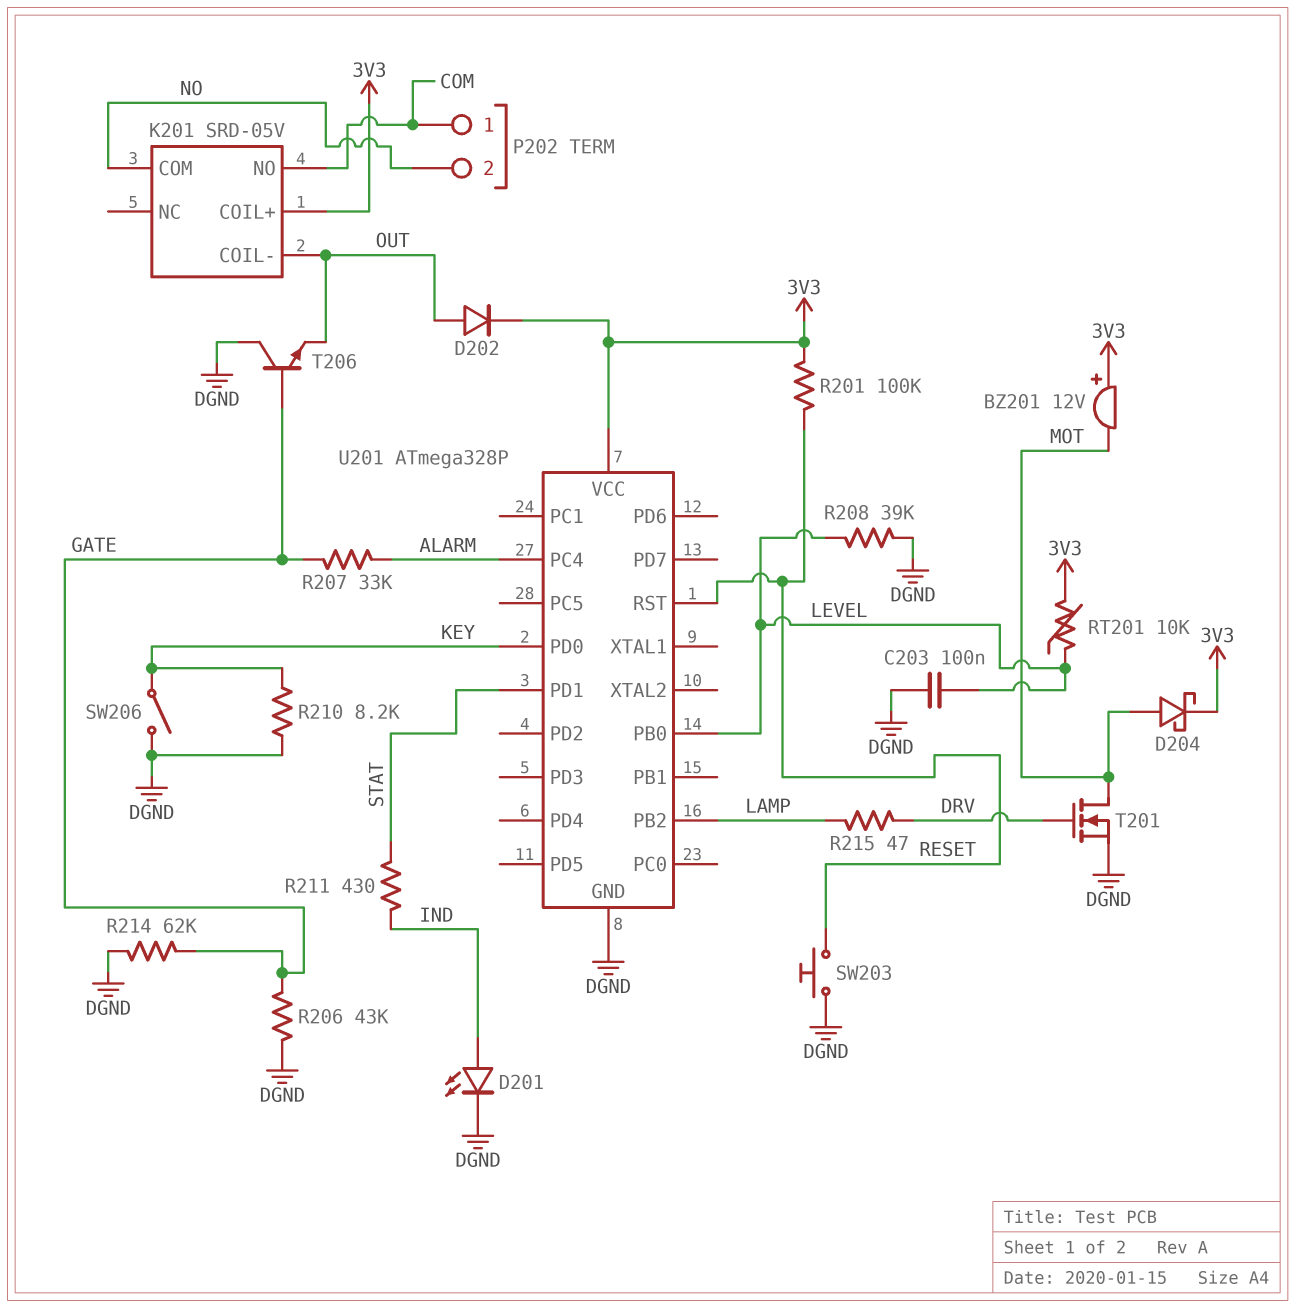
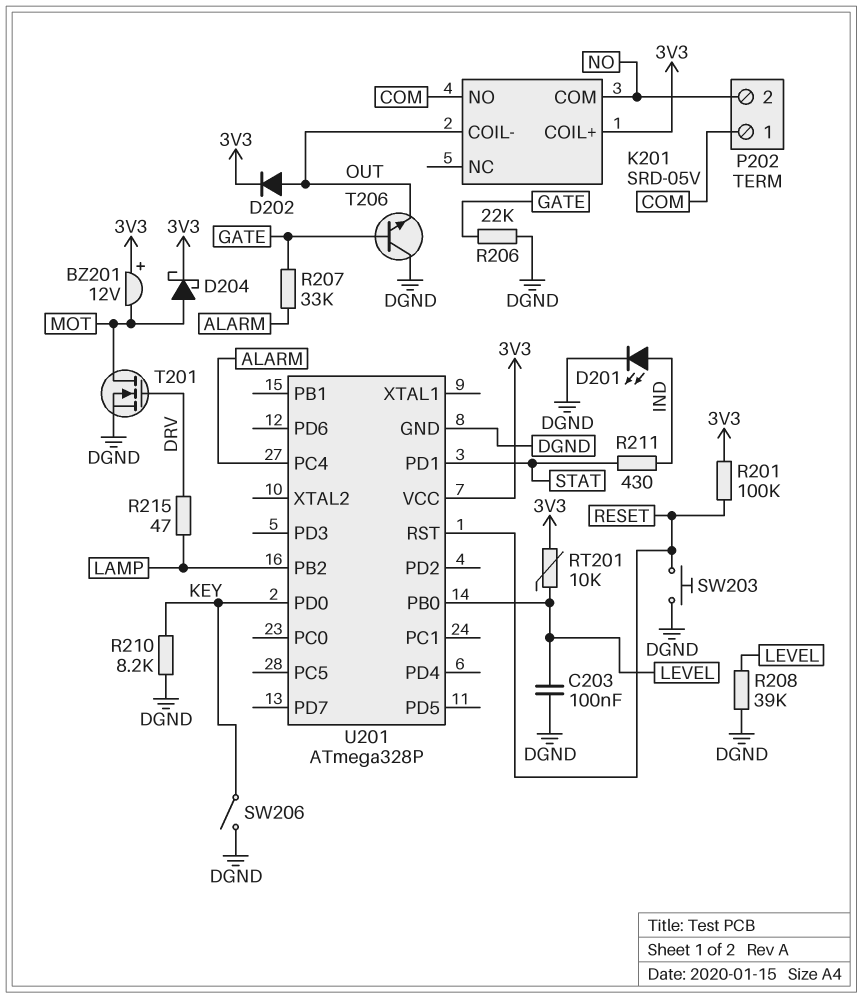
R206: 43k (DGND, GATE) -> 22k (DGND, GATE)
R214: 62k (DGND, GATE) -> none

